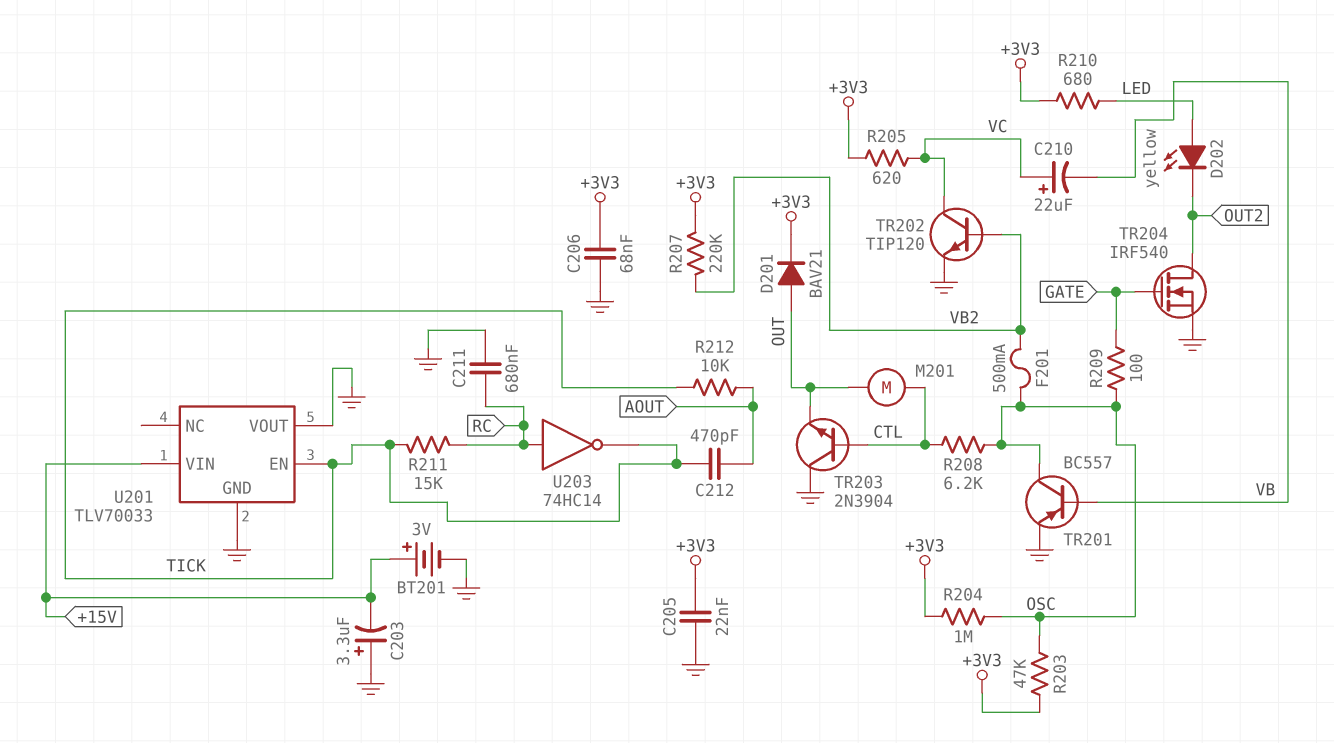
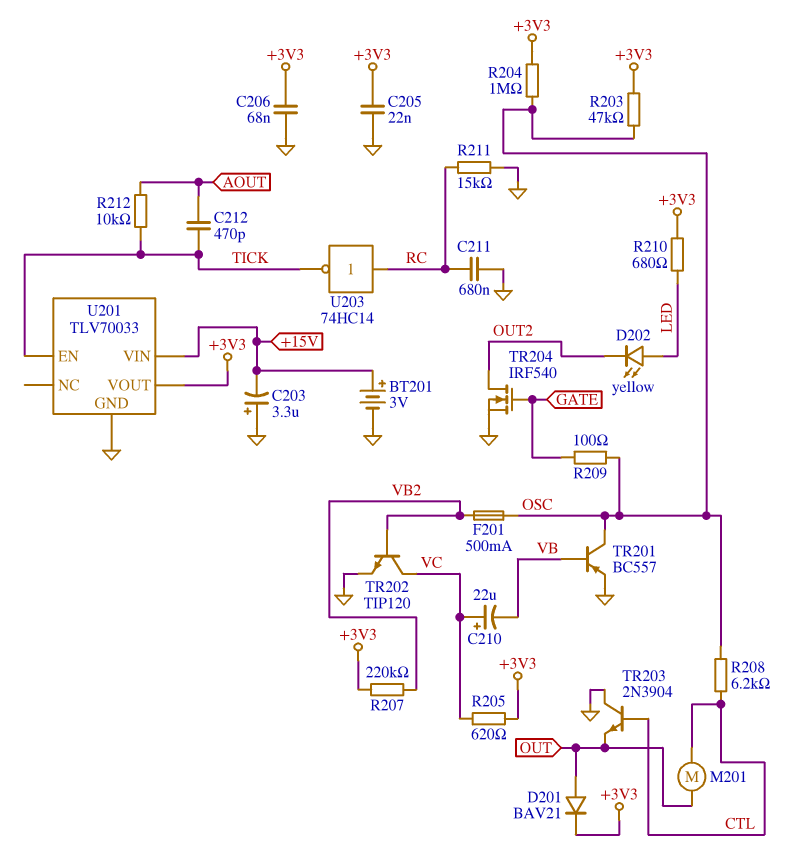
R211: 15k (RC, TICK) -> 15k (GND, RC)
U201 pin VOUT: GND -> +3V3

